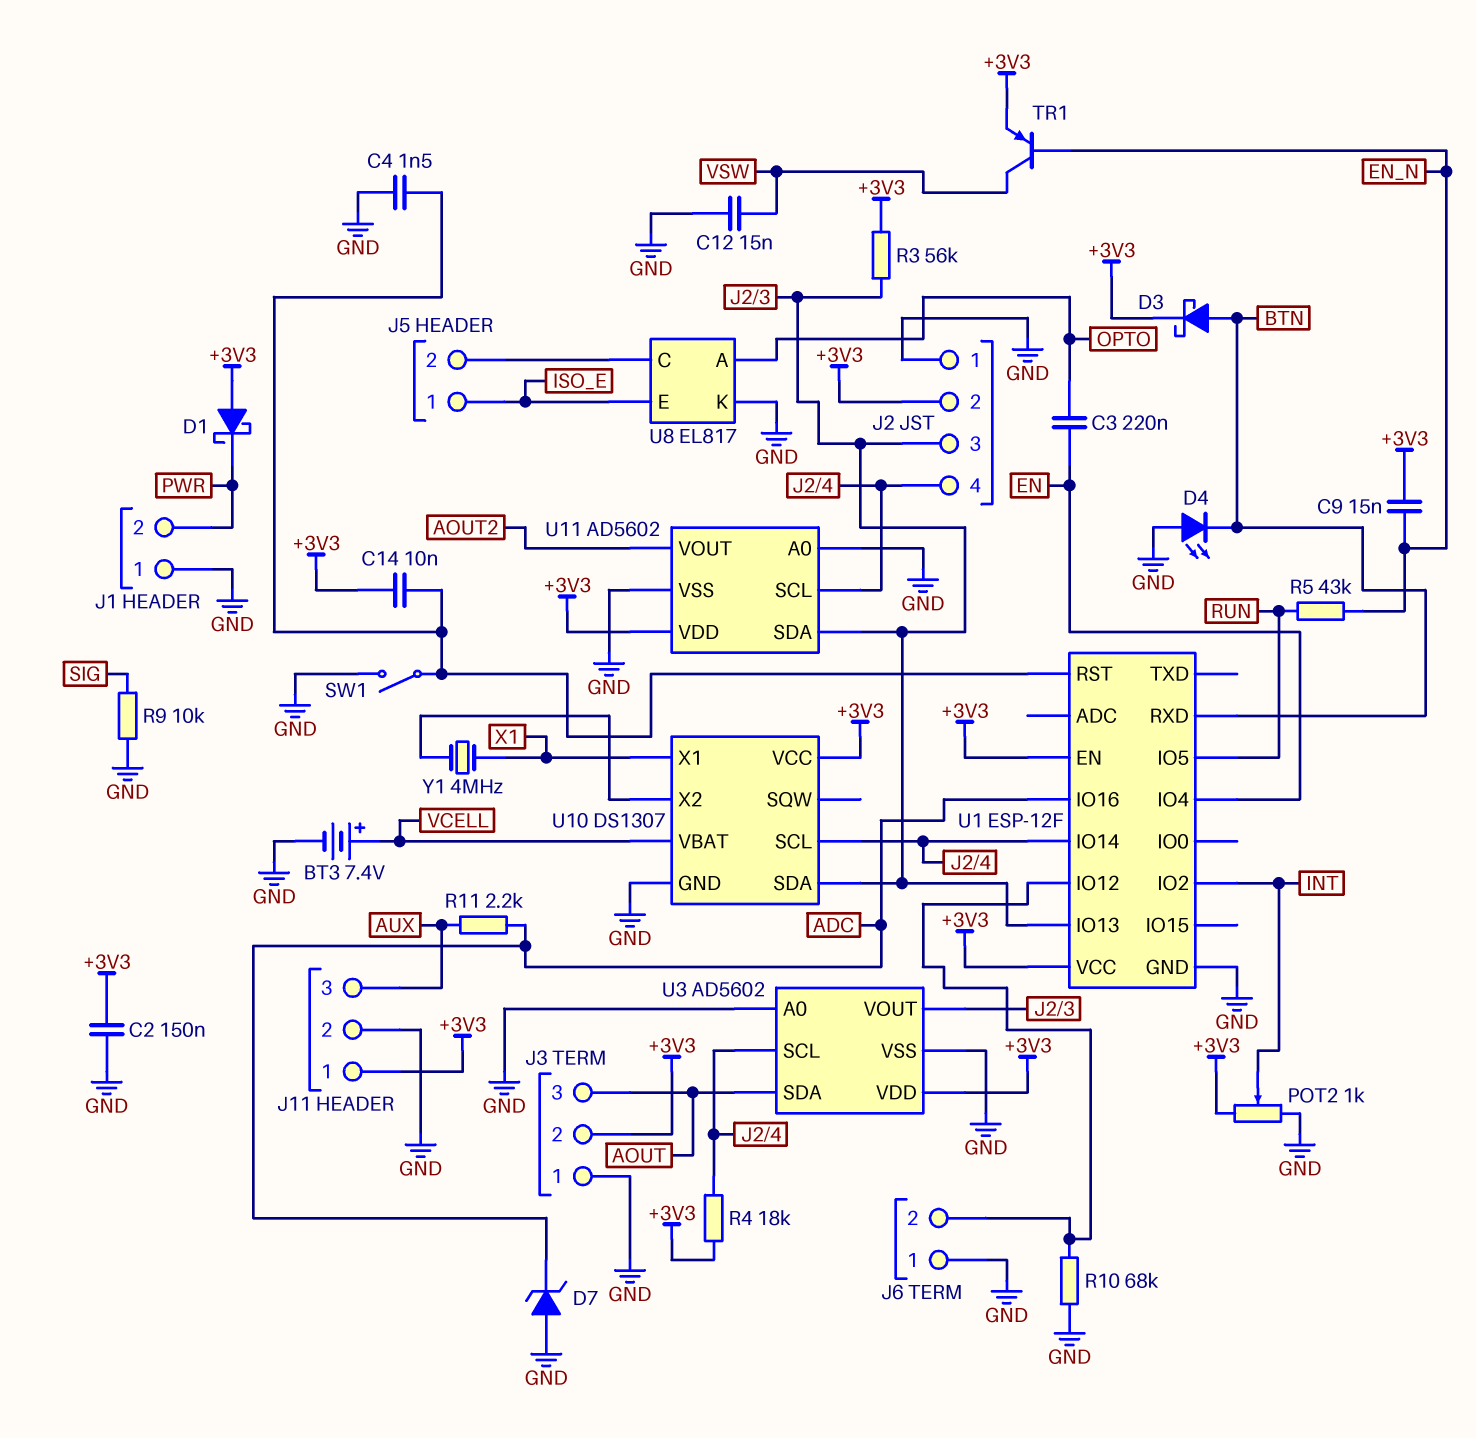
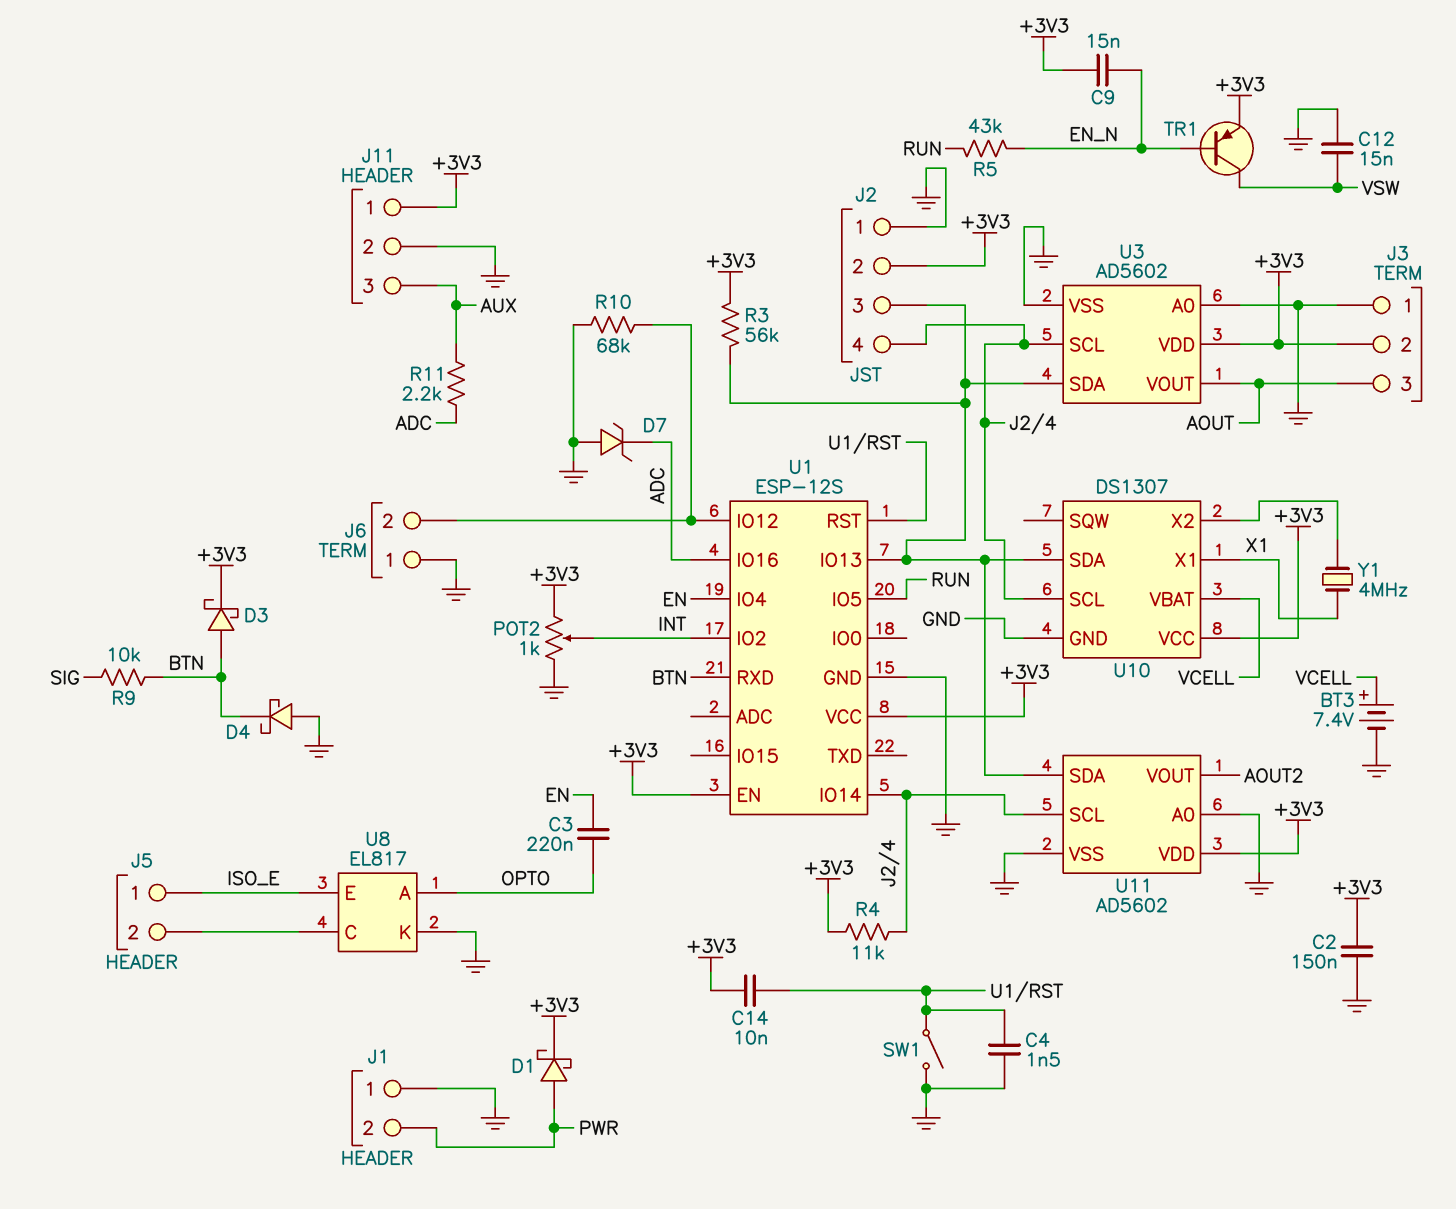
D1: schottky (A +3V3, K PWR) -> schottky (A PWR, K +3V3)
D4: LED (A GND, K BTN) -> schottky (A GND, K BTN)
R4: 18k (+3V3, J2/4) -> 11k (+3V3, J2/4)
R9: 10k (GND, SIG) -> 10k (BTN, SIG)
U1: ESP-12F -> ESP-12S
U3 pin SDA: AOUT -> J2/3
U3 pin VOUT: J2/3 -> AOUT

